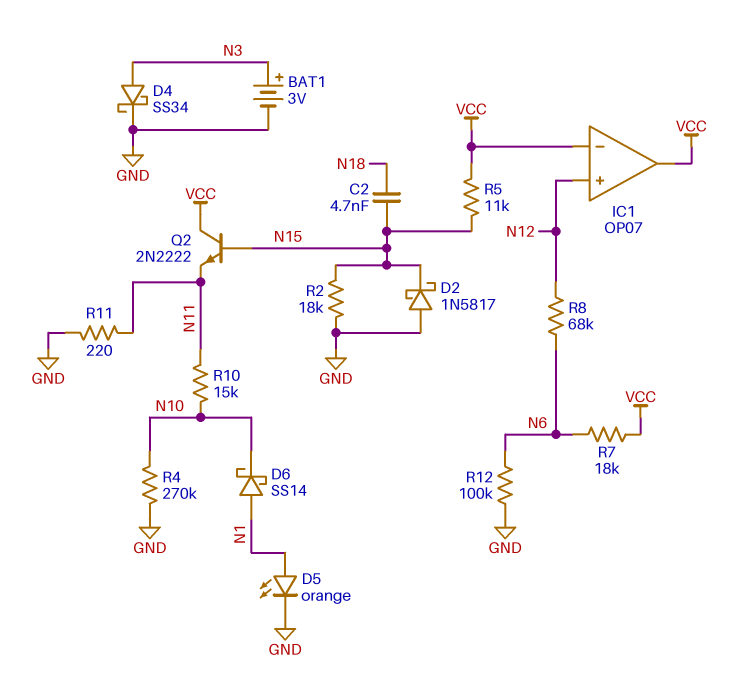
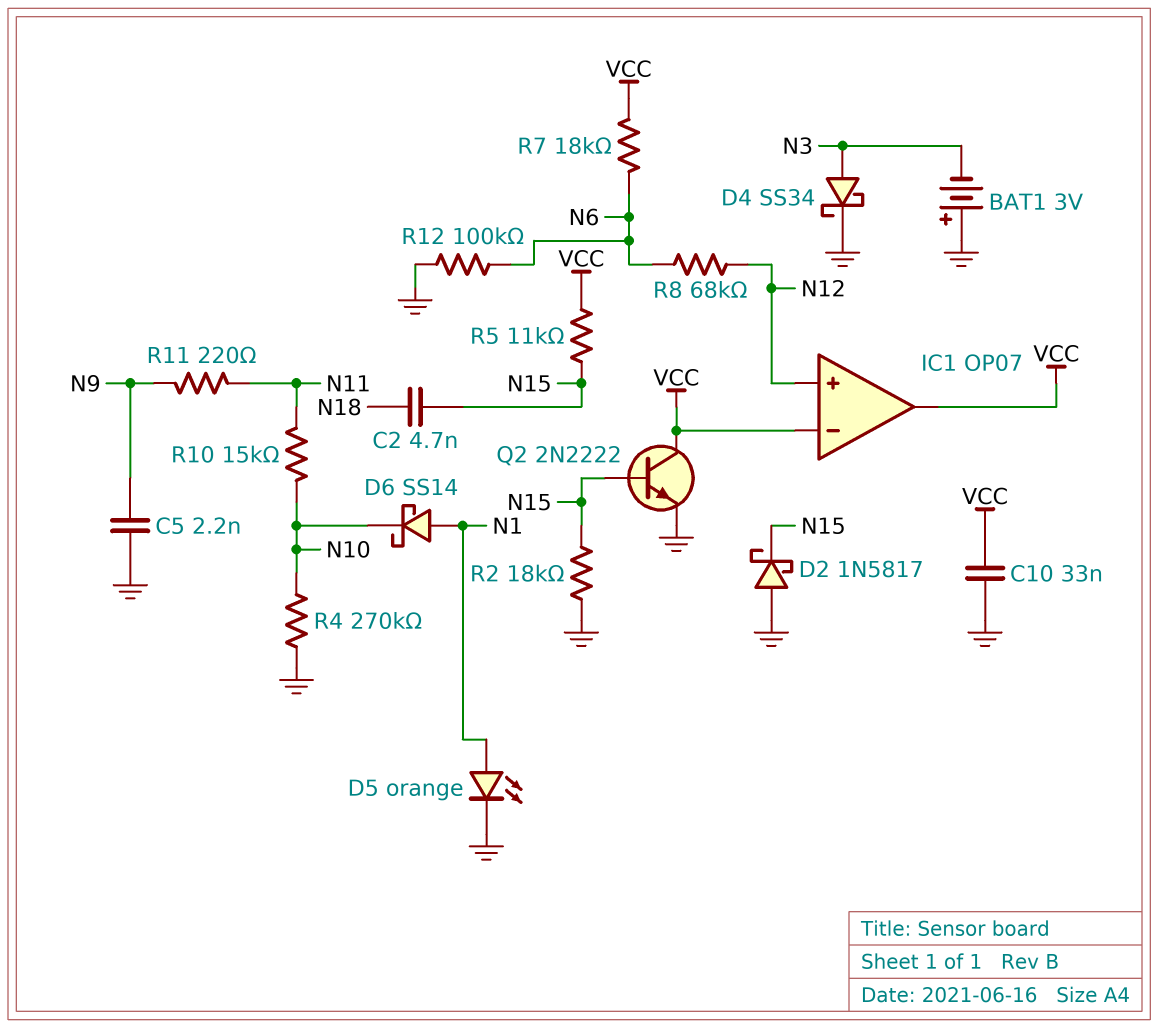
BAT1: 3V (plus N3, minus GND) -> 3V (plus GND, minus N3)
C5: none -> 2.2nF (GND, N9)
C10: none -> 33nF (GND, VCC)
Q2: NPN 2N2222 (B N15, C VCC, E N11) -> NPN 2N2222 (B N15, C VCC, E GND)
R11: 220 (GND, N11) -> 220 (N9, N11)

